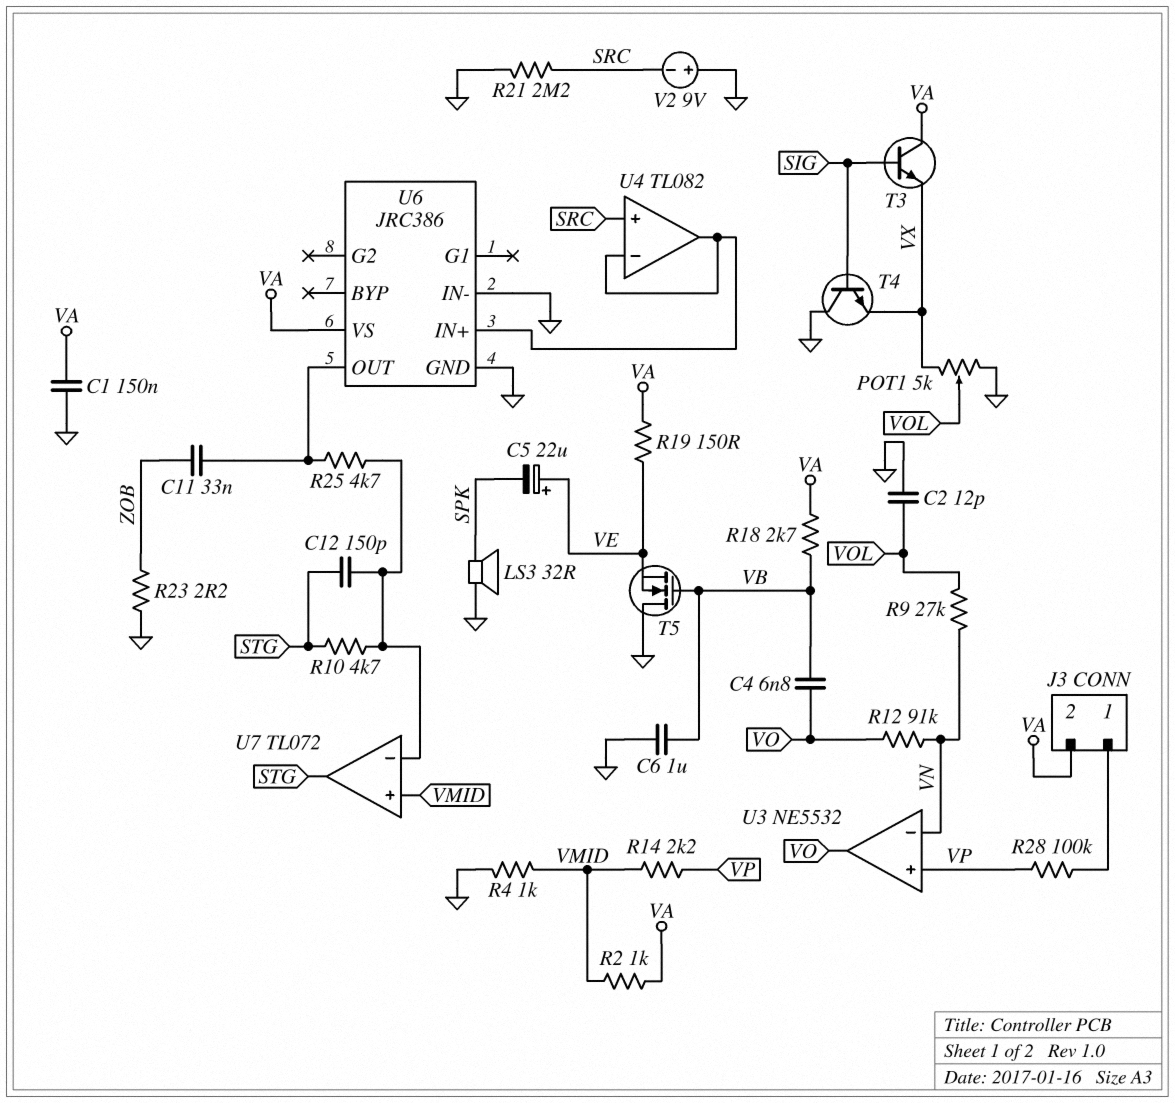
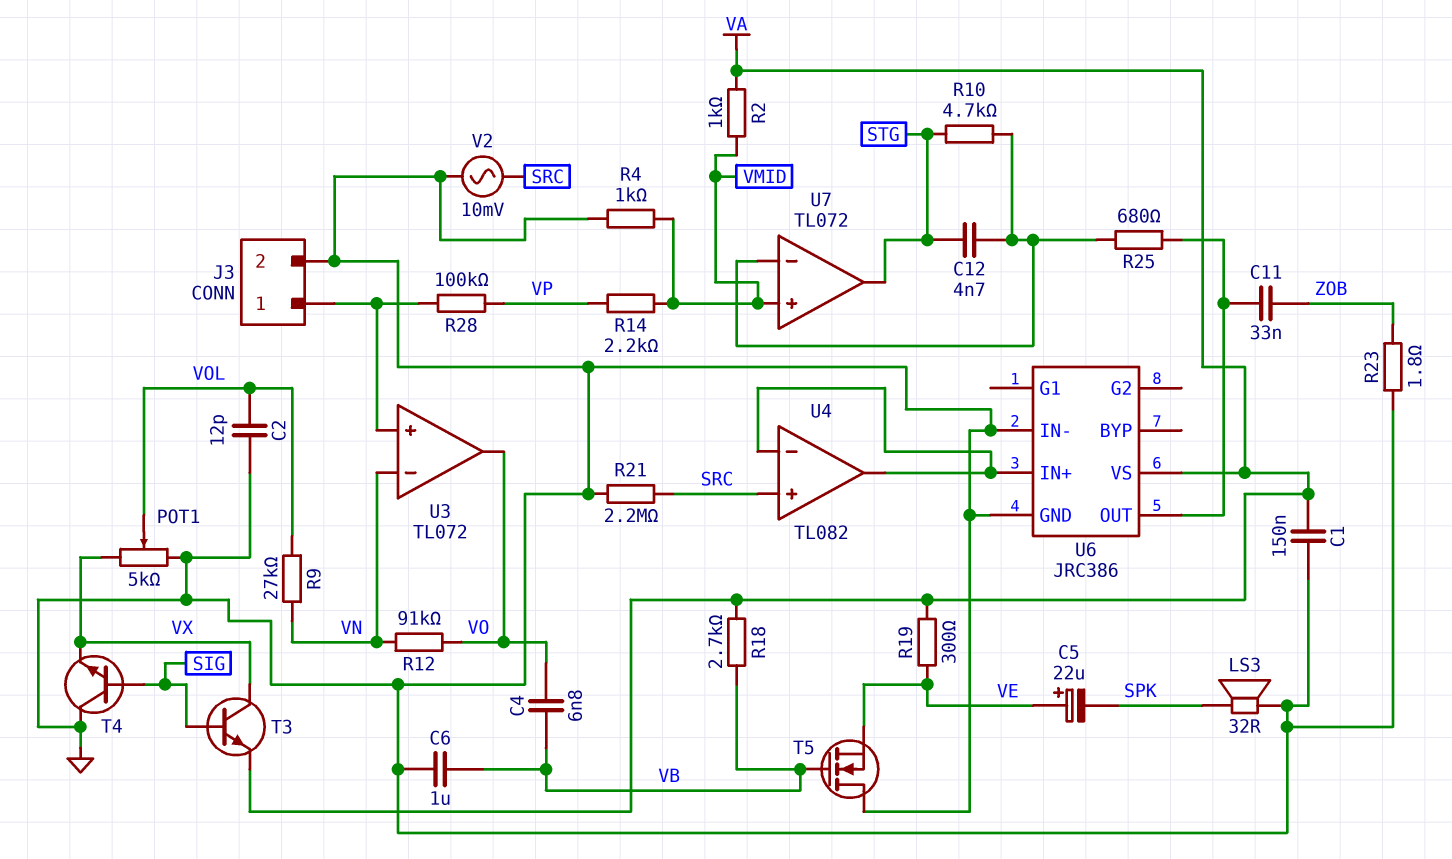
C12: 150pF (STG, U7/in-) -> 4.7nF (STG, U7/in-)
J3 pin 2: VA -> GND
R19: 150 (VA, VE) -> 300 (VA, VE)
R23: 2.2 (GND, ZOB) -> 1.8 (GND, ZOB)
R25: 4.7k (U6/OUT, U7/in-) -> 680 (U6/OUT, U7/in-)
T3: NPN (B SIG, C VA, E VX) -> NPN (B SIG, C VX, E VA)
U3: NE5532 -> TL072
U3 pin in+: VP -> J3/1
V2: 9V (plus GND, minus SRC) -> AC 10mV (GND, SRC)

